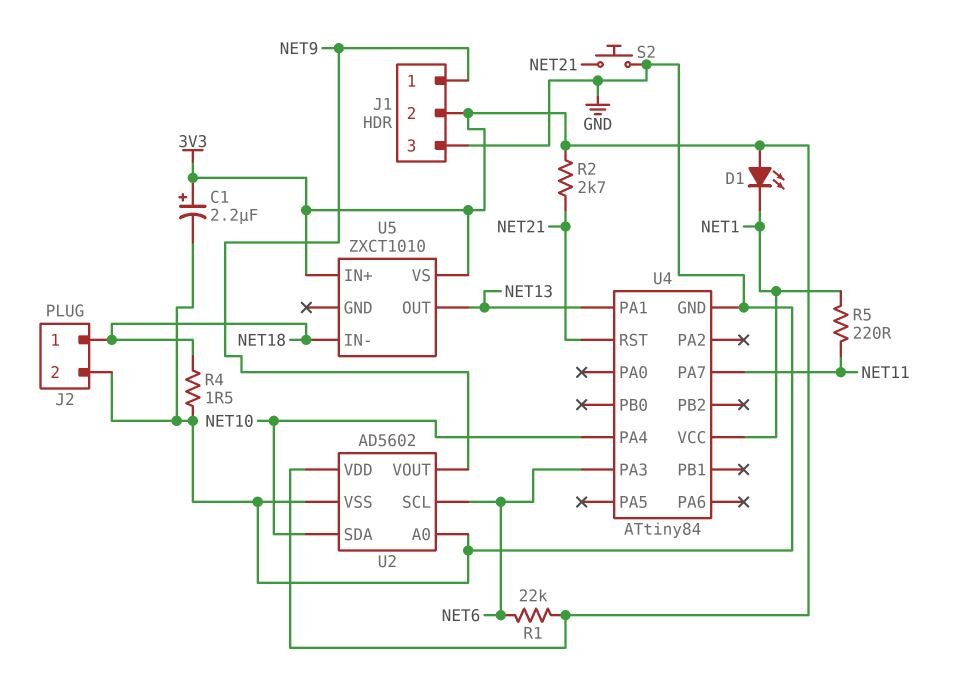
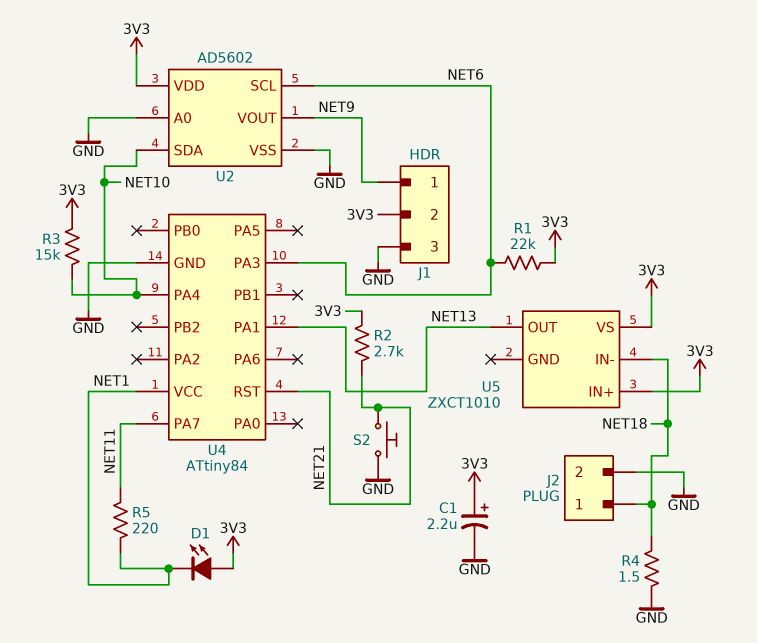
R3: none -> 15k (3V3, NET10)

